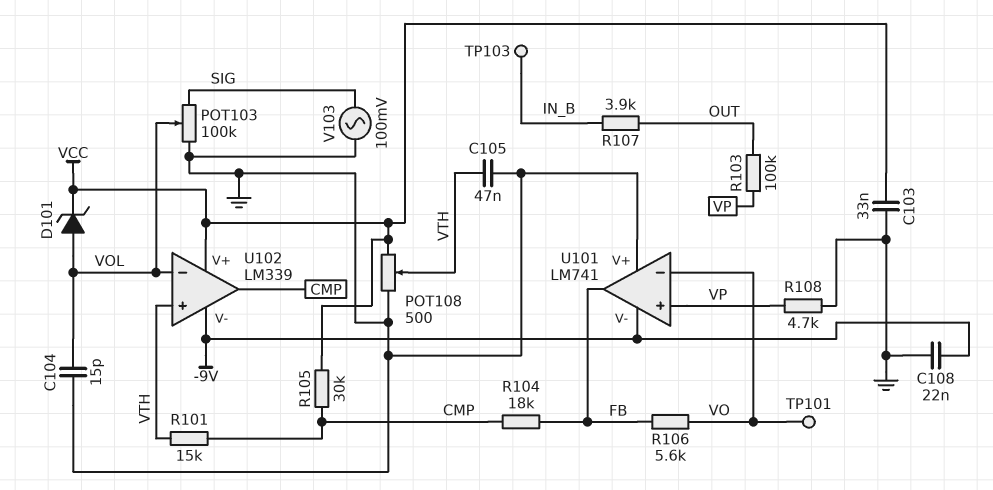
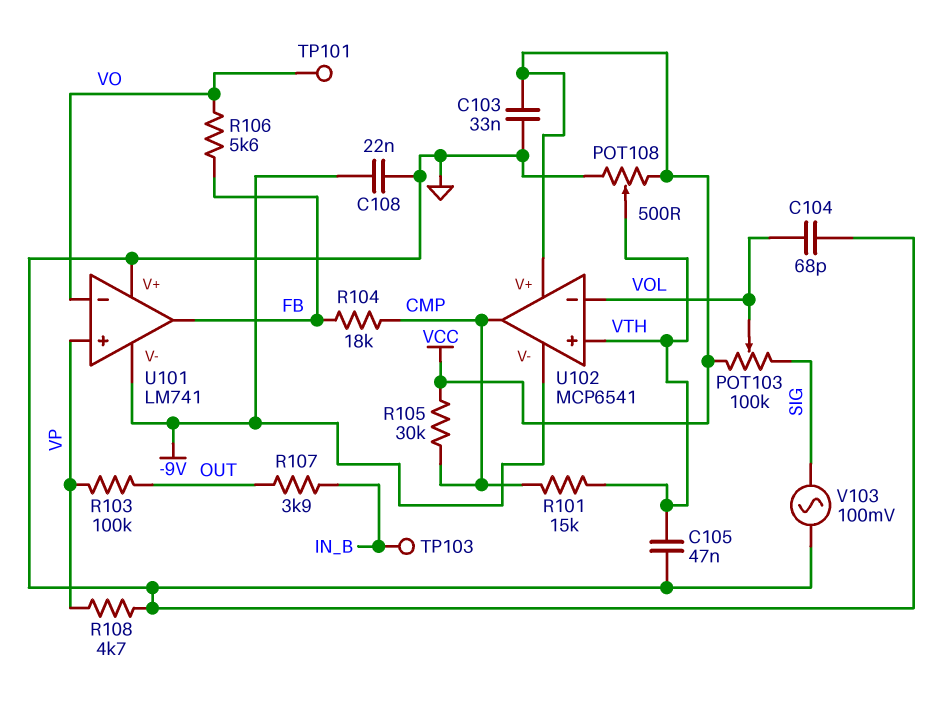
C104: 15pF (GND, VOL) -> 68pF (GND, VOL)
D101: zener (A VOL, K VCC) -> none
POT103: 100k (GND, SIG, wiper VOL) -> 100k (SIG, VCC, wiper VOL)
U102: LM339 -> MCP6541

